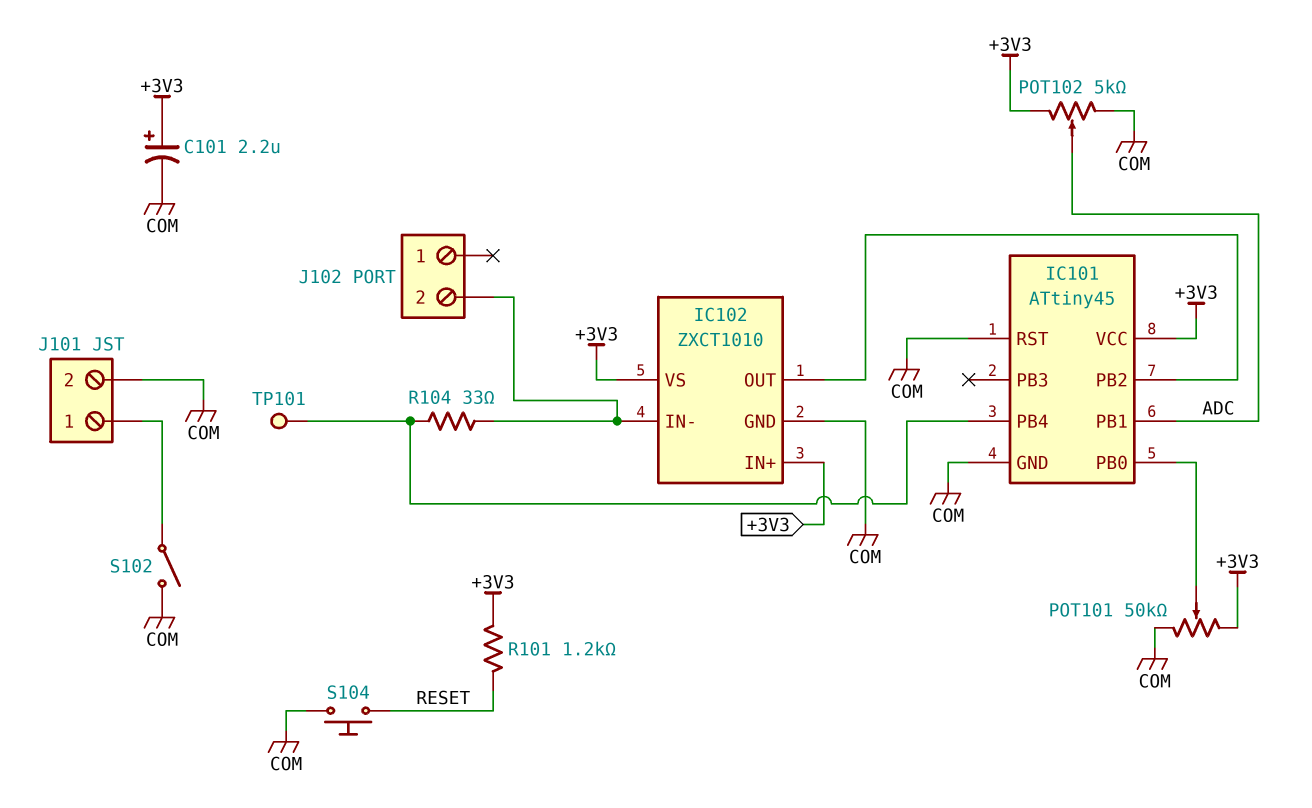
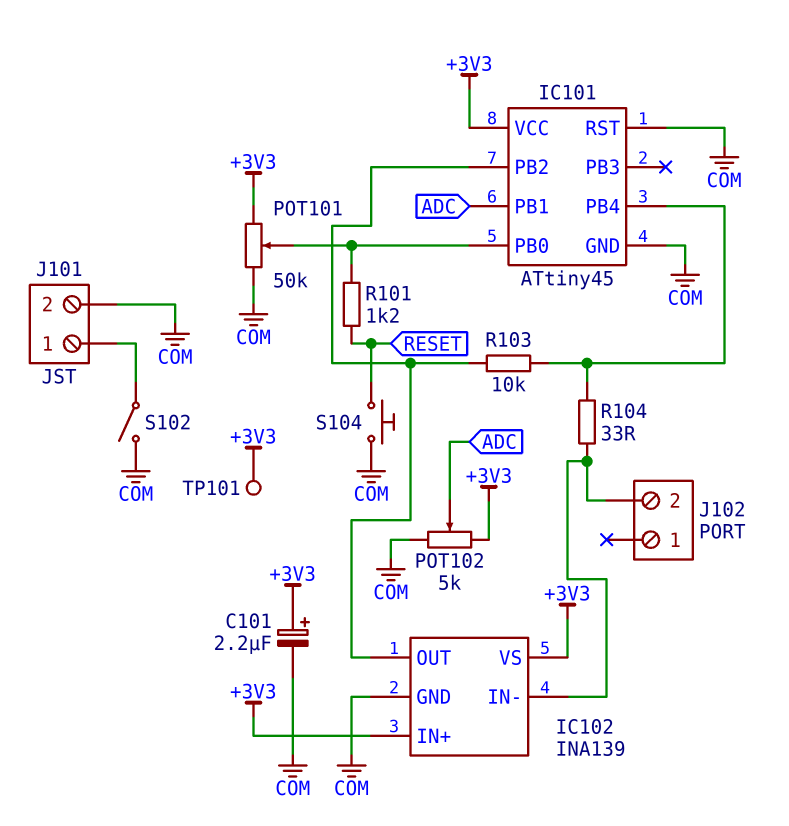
IC102: ZXCT1010 -> INA139
R101: 1.2k (+3V3, RESET) -> 1.2k (IC101/PB0, RESET)
R103: none -> 10k (IC101/PB2, IC101/PB4)
TP101: test point (IC101/PB4) -> test point (+3V3)

